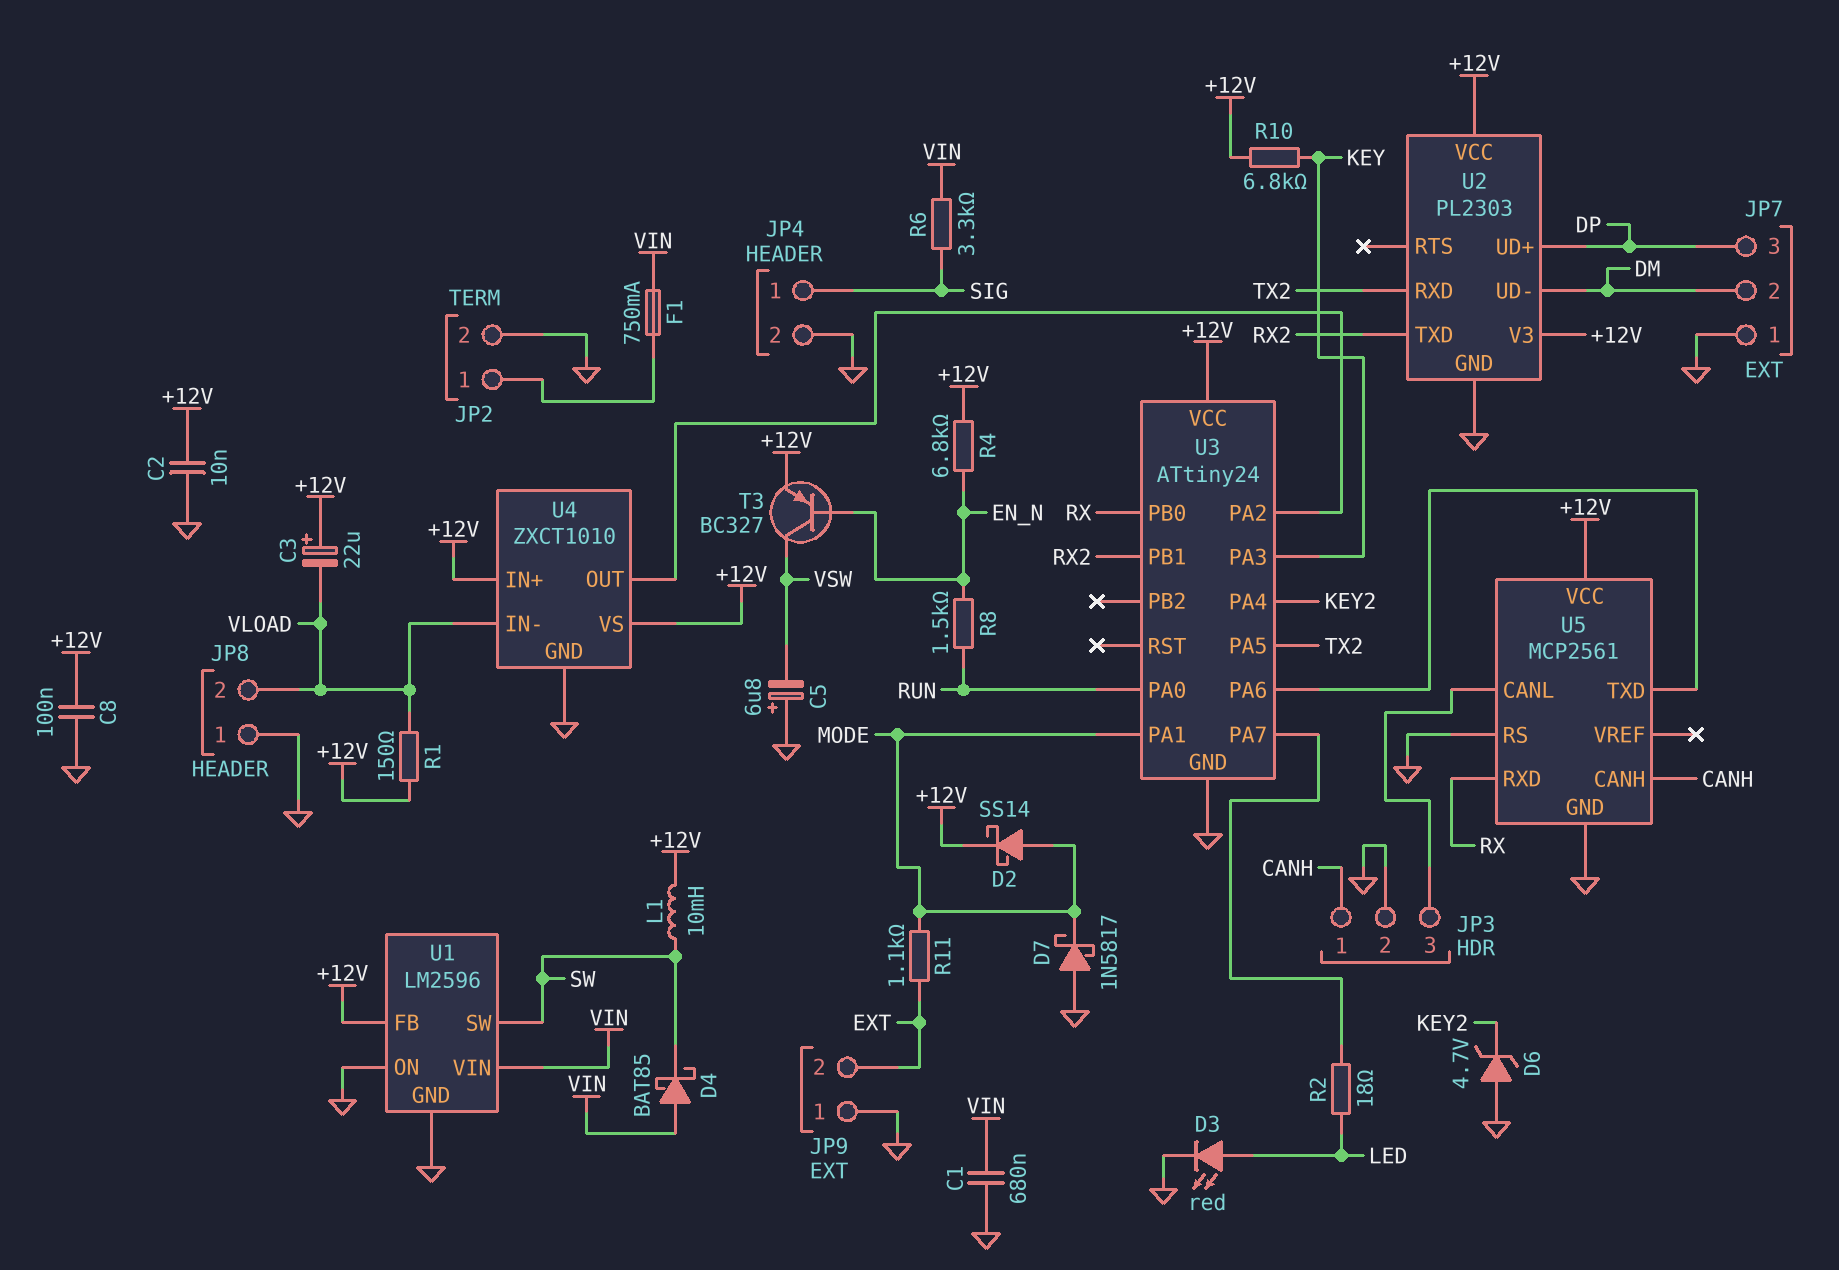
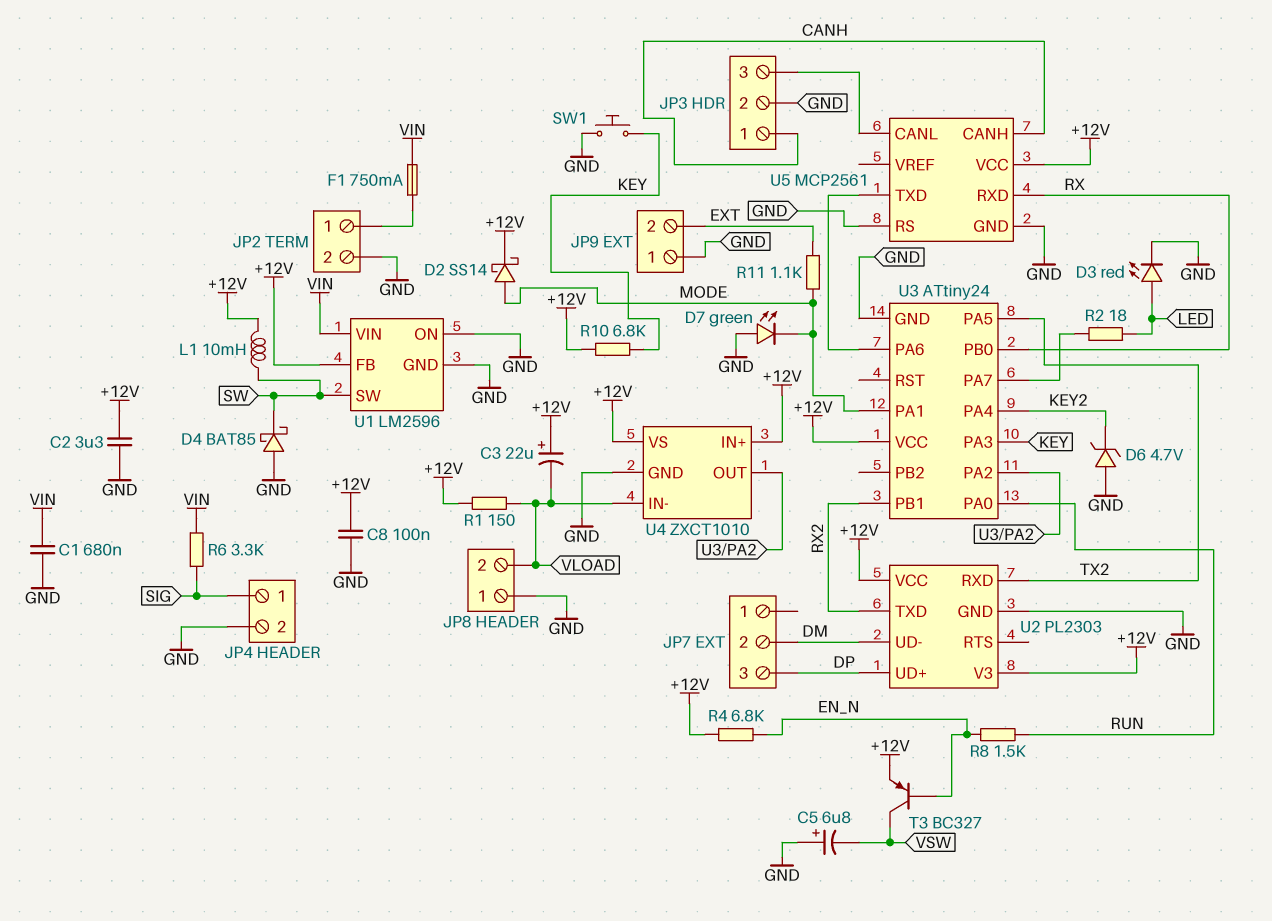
C2: 10nF (+12V, GND) -> 3.3uF (+12V, GND)
D4: schottky BAT85 (A VIN, K SW) -> schottky BAT85 (A GND, K SW)
D7: schottky 1N5817 (A GND, K MODE) -> LED green (A GND, K MODE)
JP7 pin 1: GND -> none
SW1: none -> button (GND, KEY)

